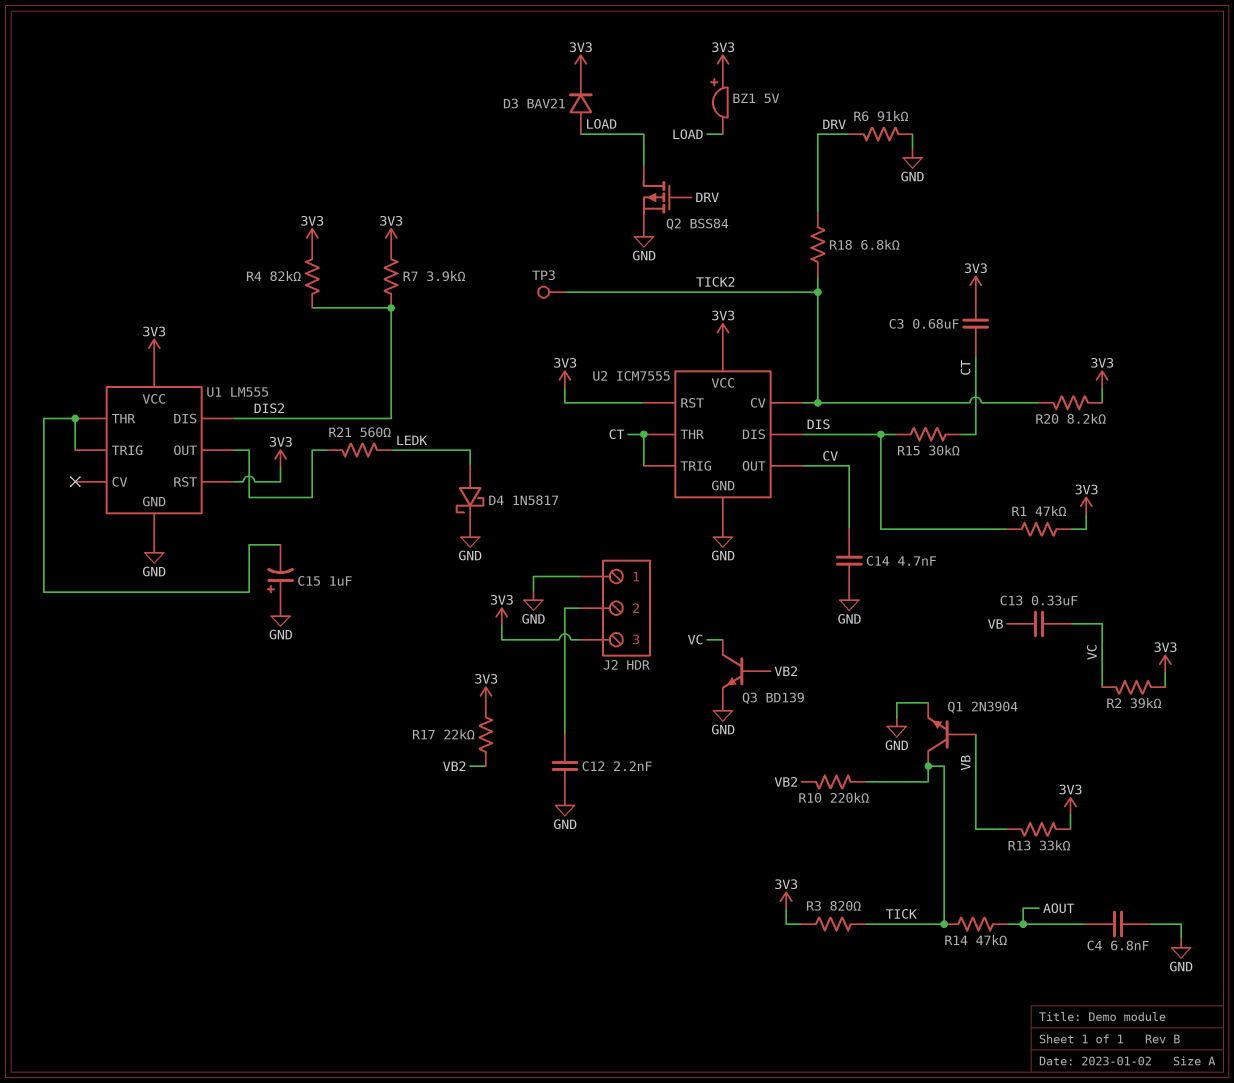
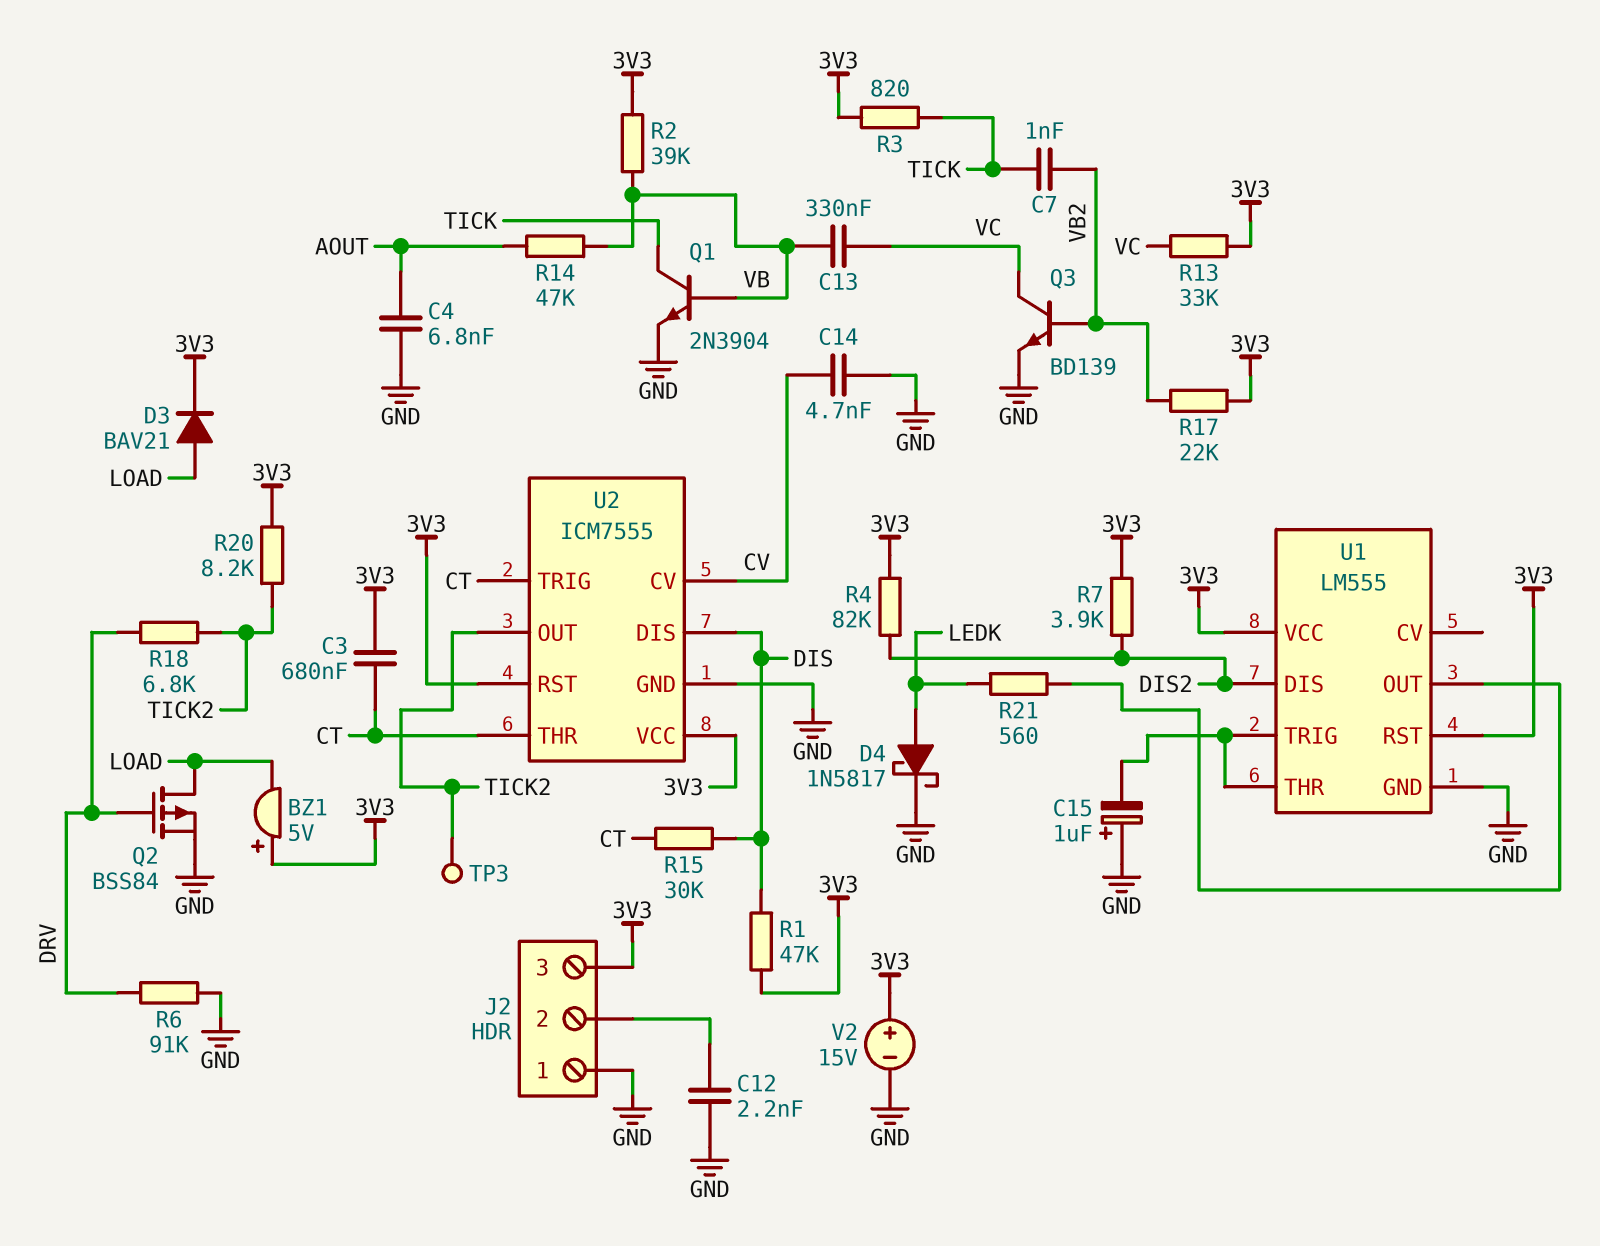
C7: none -> 1nF (TICK, VB2)
R2: 39k (3V3, VC) -> 39k (3V3, VB)
R10: 220k (TICK, VB2) -> none
R13: 33k (3V3, VB) -> 33k (3V3, VC)
R14: 47k (AOUT, TICK) -> 47k (AOUT, VB)
U2 pin CV: TICK2 -> CV
U2 pin OUT: CV -> TICK2
V2: none -> 15V (plus 3V3, minus GND)

